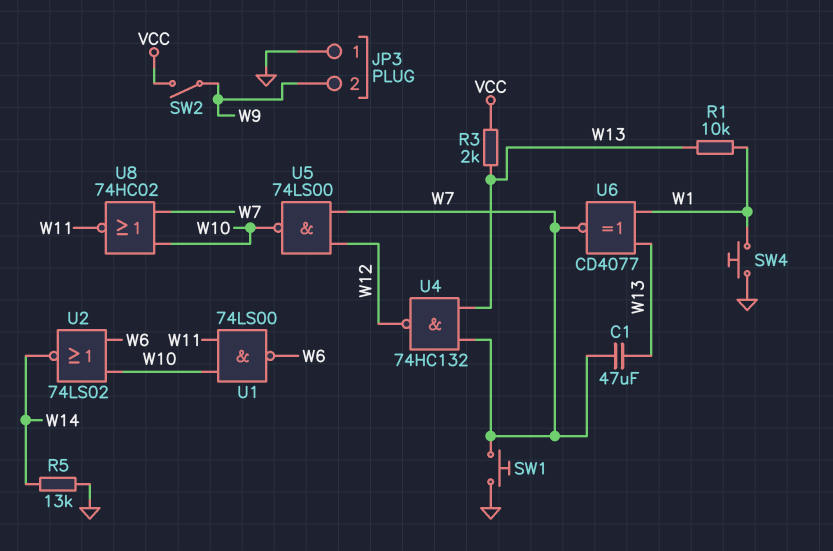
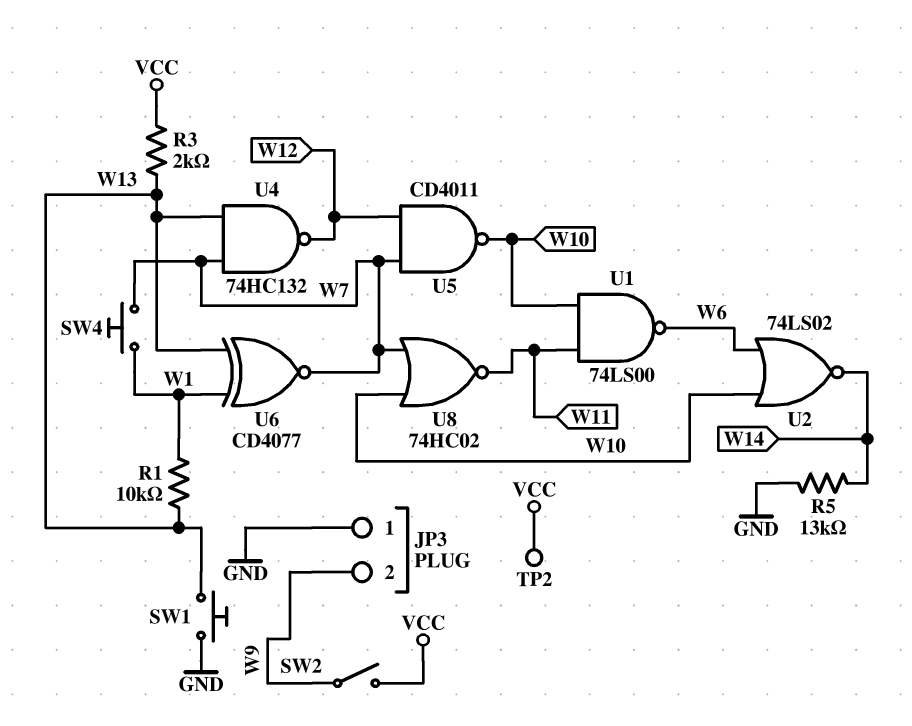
C1: 47uF (W7, W13) -> none
SW1: button (GND, W7) -> button (GND, W13)
SW4: button (GND, W1) -> button (W1, W7)
TP2: none -> test point (VCC)
U5: NAND 74LS00 (in W7, in W12, out W10) -> NAND CD4011 (in W7, in W12, out W10)

